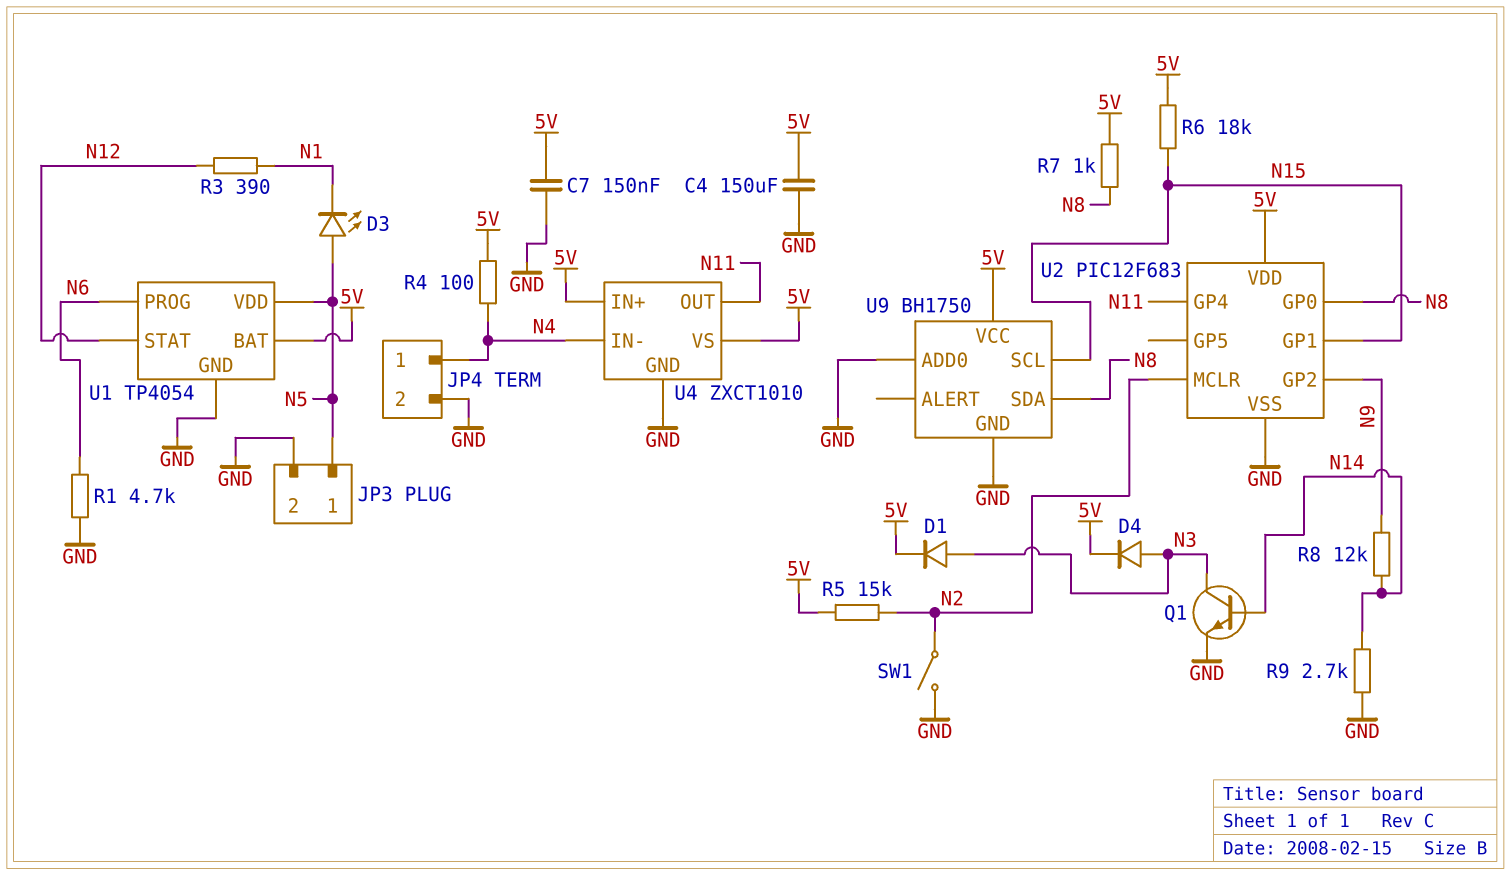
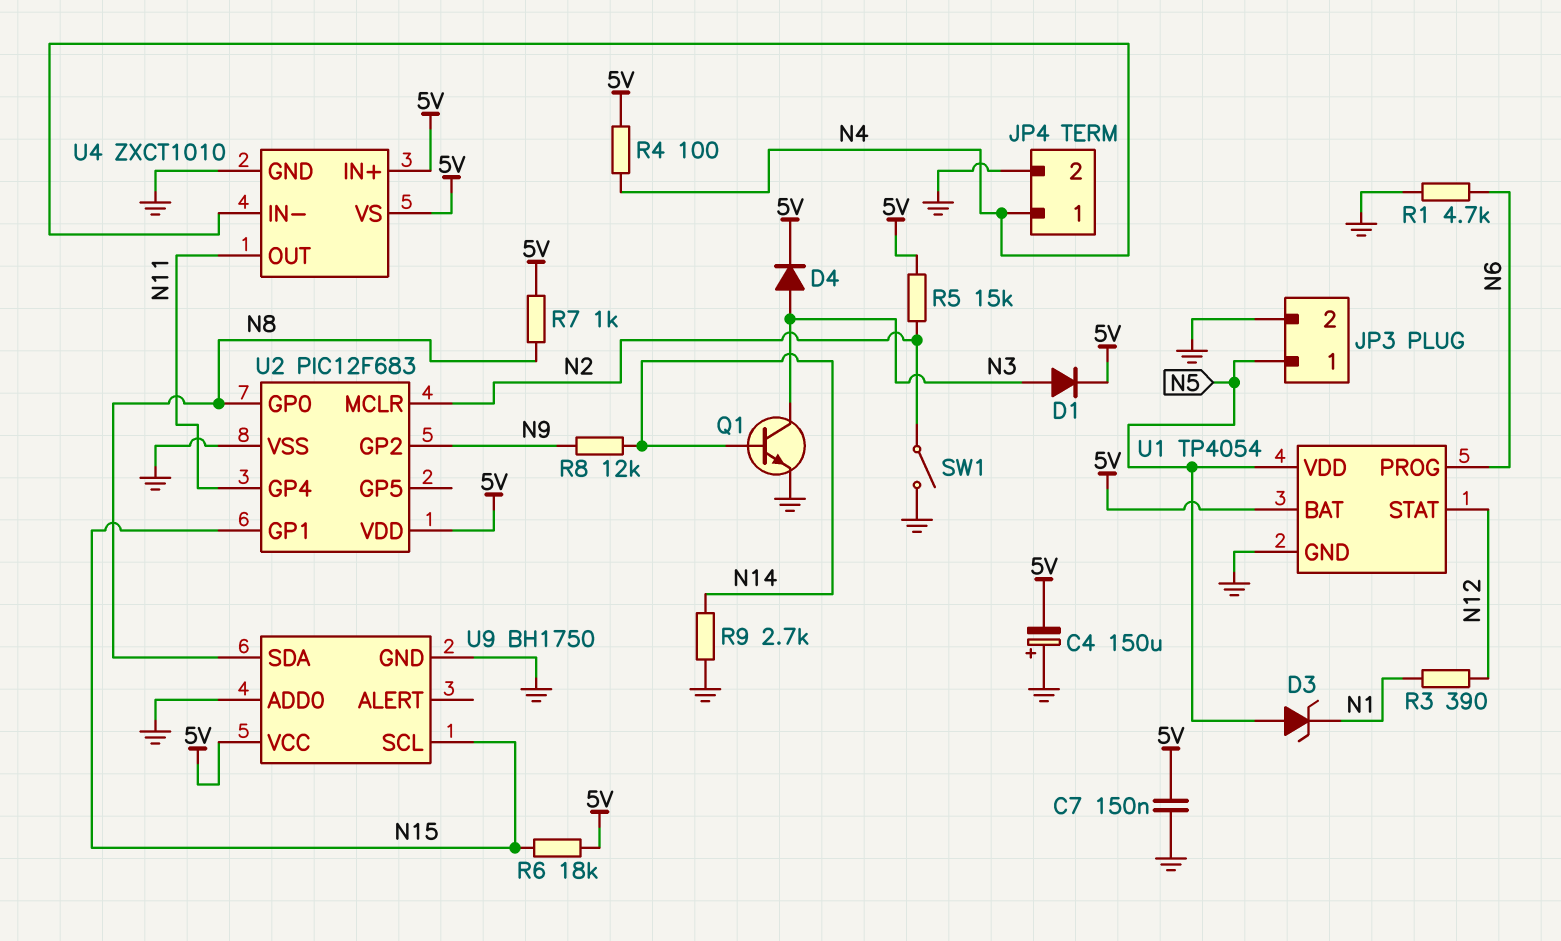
C4: 150uF (5V, GND) -> 150uF (plus GND, minus 5V)
D3: LED (A N5, K N1) -> zener (A N5, K N1)

